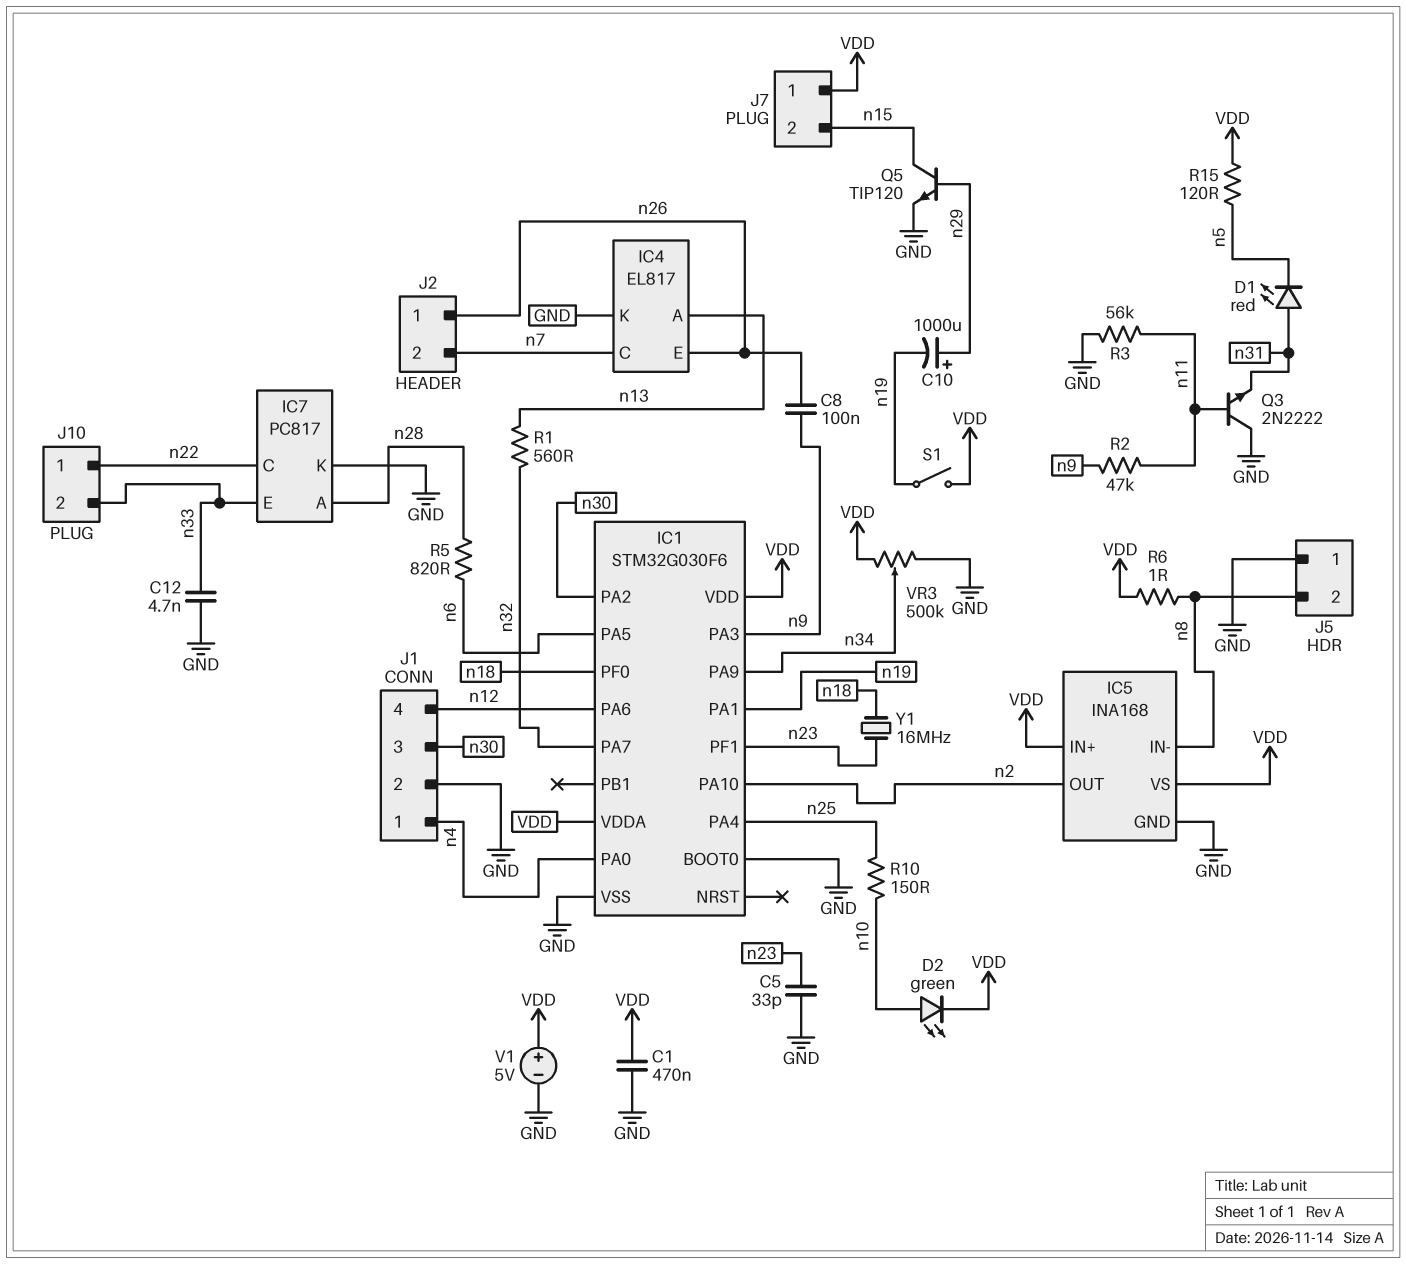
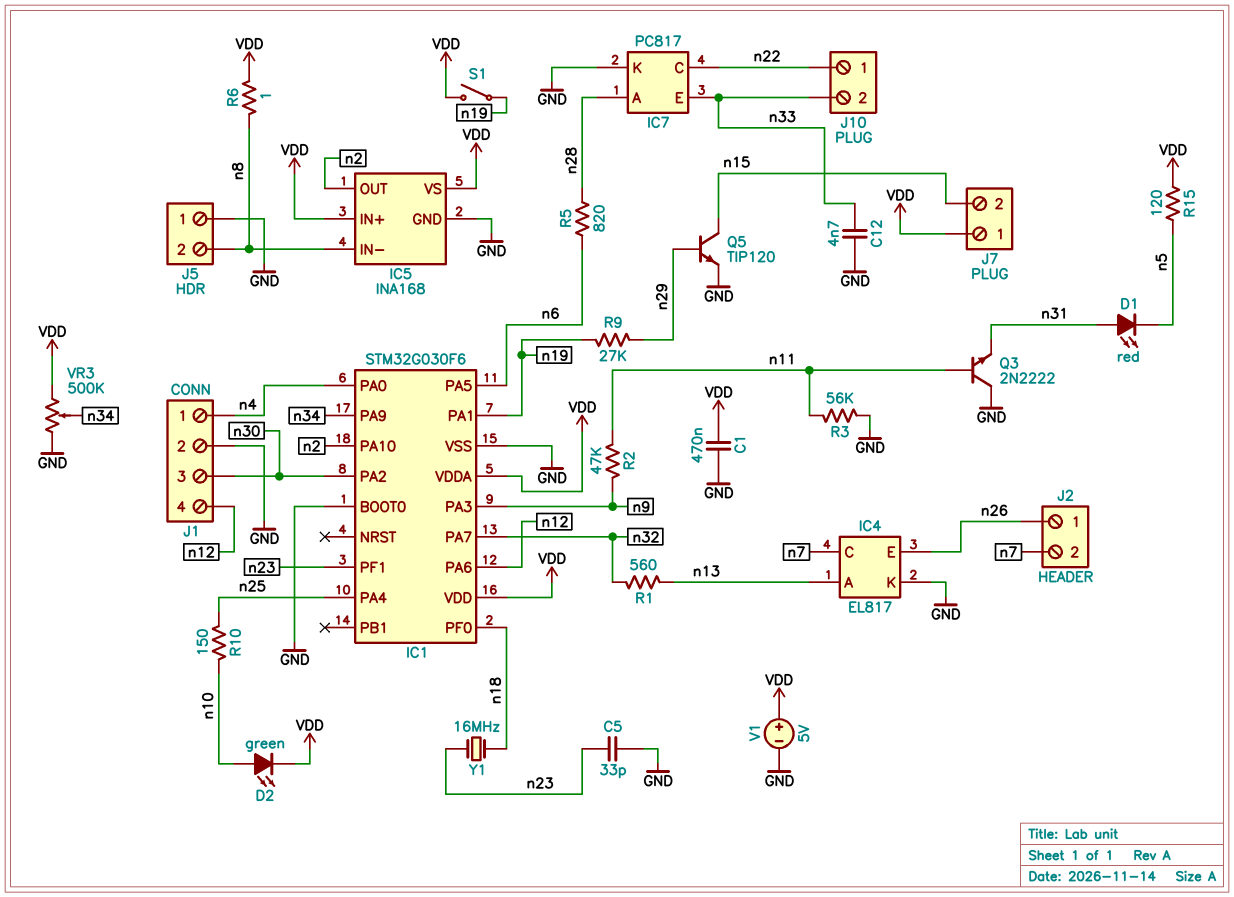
C8: 100nF (n9, n26) -> none
C10: 1000uF (plus n29, minus n19) -> none
R9: none -> 27k (n19, n29)

